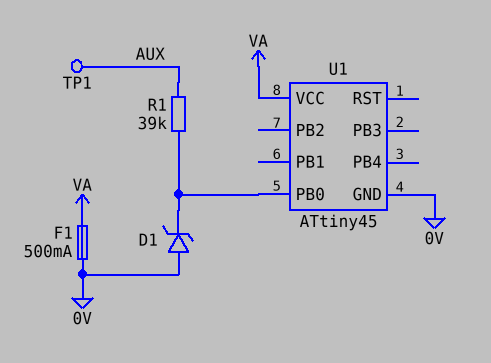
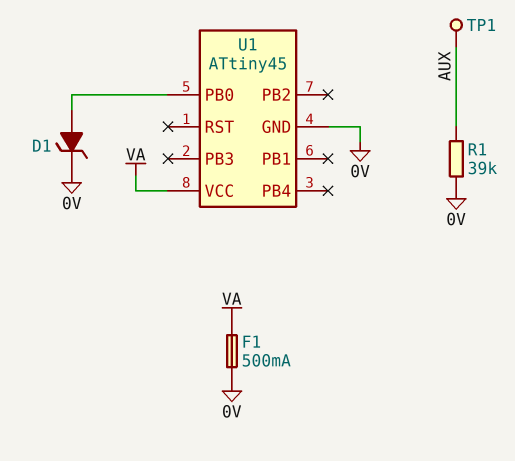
D1: zener (A 0V, K U1/PB0) -> zener (A U1/PB0, K 0V)
R1: 39k (AUX, U1/PB0) -> 39k (0V, AUX)

